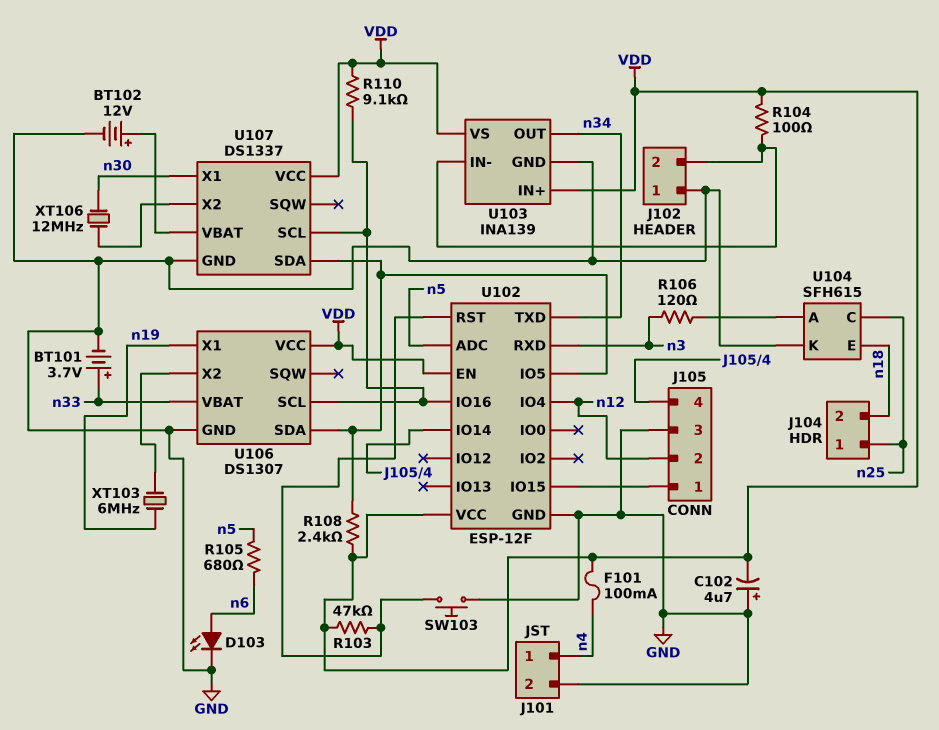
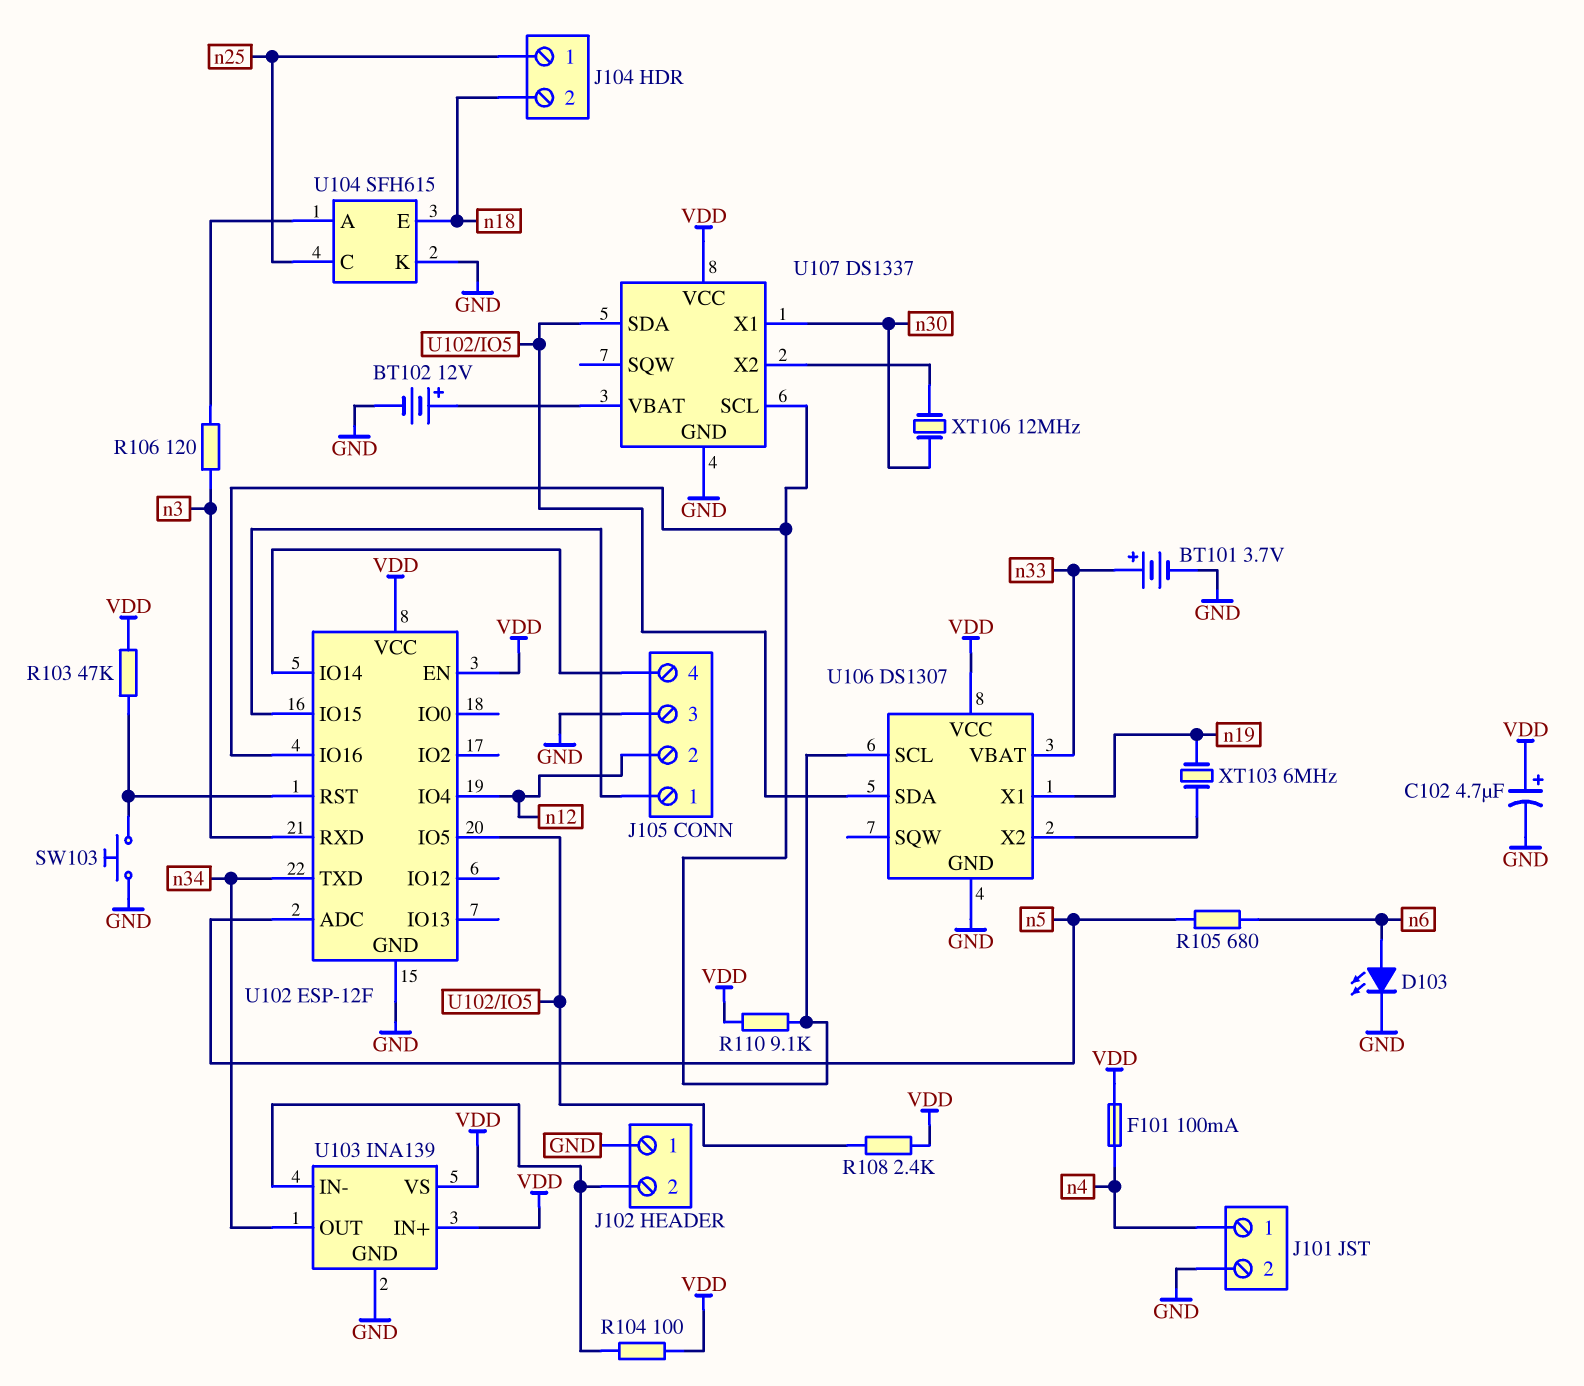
C102: 4.7uF (plus GND, minus VDD) -> 4.7uF (plus VDD, minus GND)

